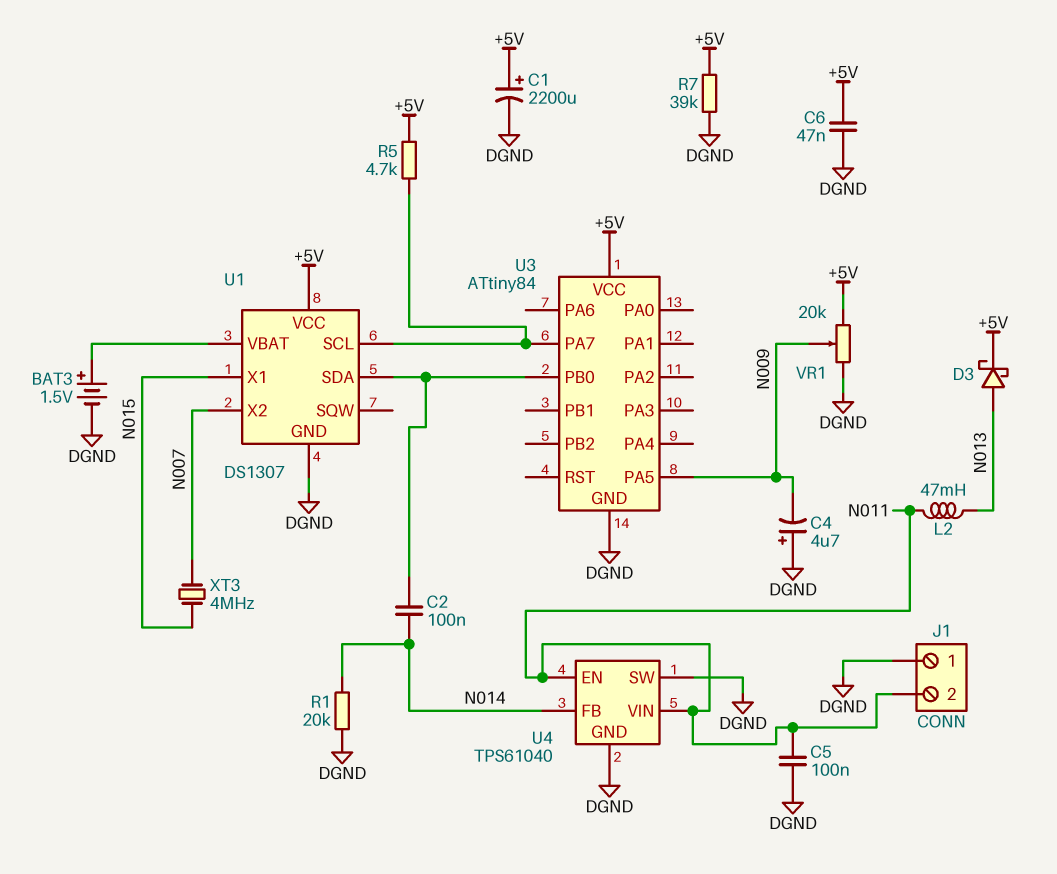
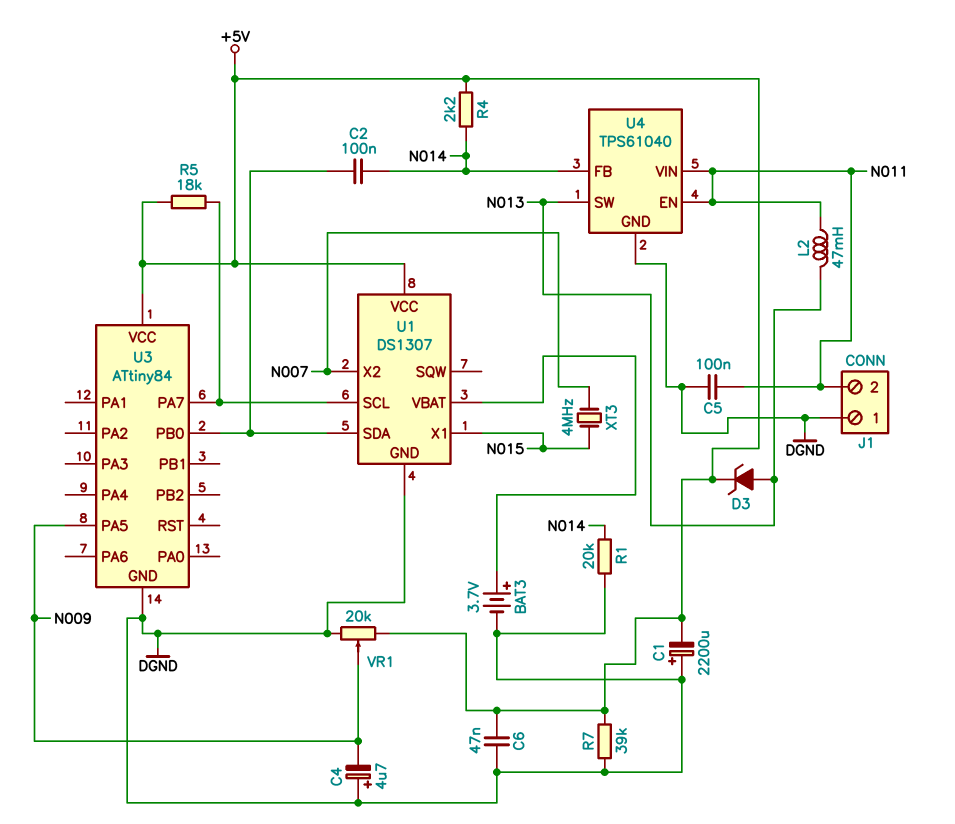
BAT3: 1.5V (plus U1/VBAT, minus DGND) -> 3.7V (plus U1/VBAT, minus DGND)
C1: 2200uF (plus +5V, minus DGND) -> 2200uF (plus DGND, minus +5V)
D3: schottky (A N013, K +5V) -> zener (A N013, K +5V)
R4: none -> 2.2k (+5V, N014)
R5: 4.7k (+5V, U1/SCL) -> 18k (+5V, U1/SCL)
U4 pin SW: DGND -> N013

